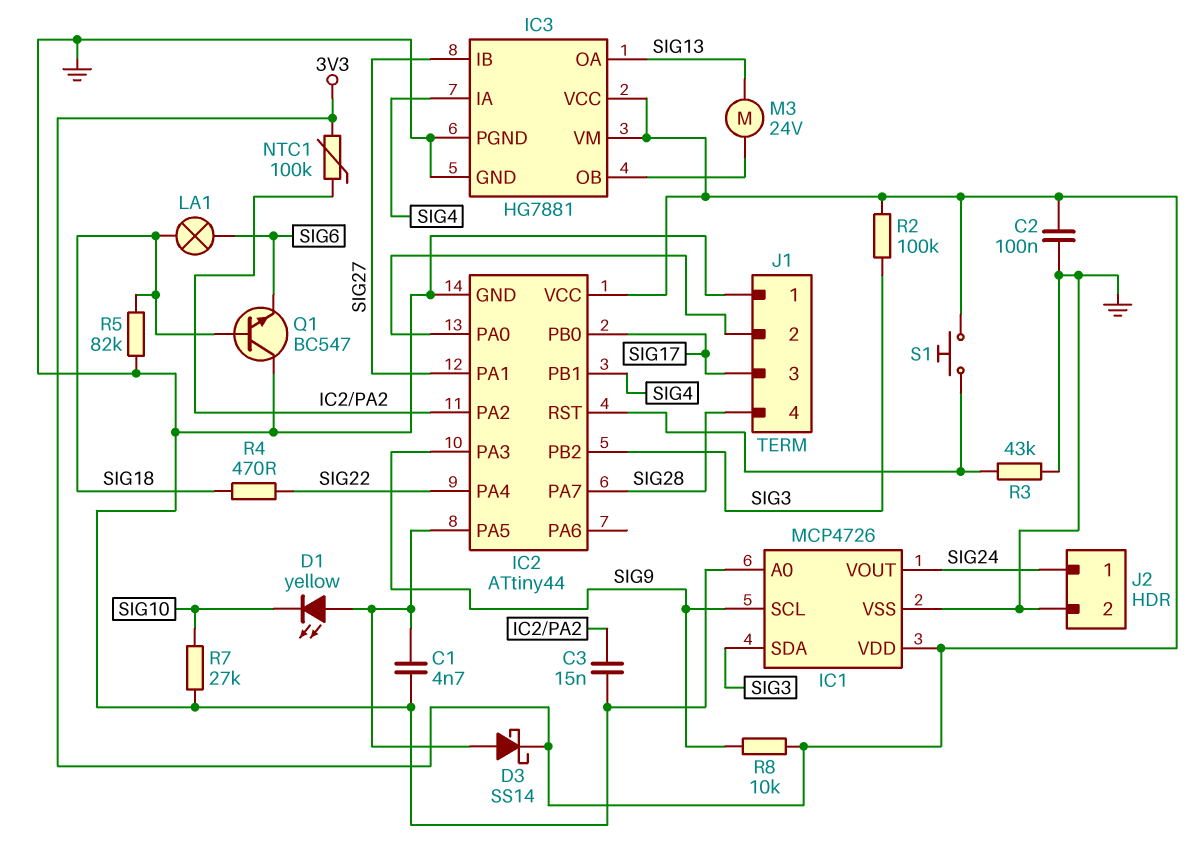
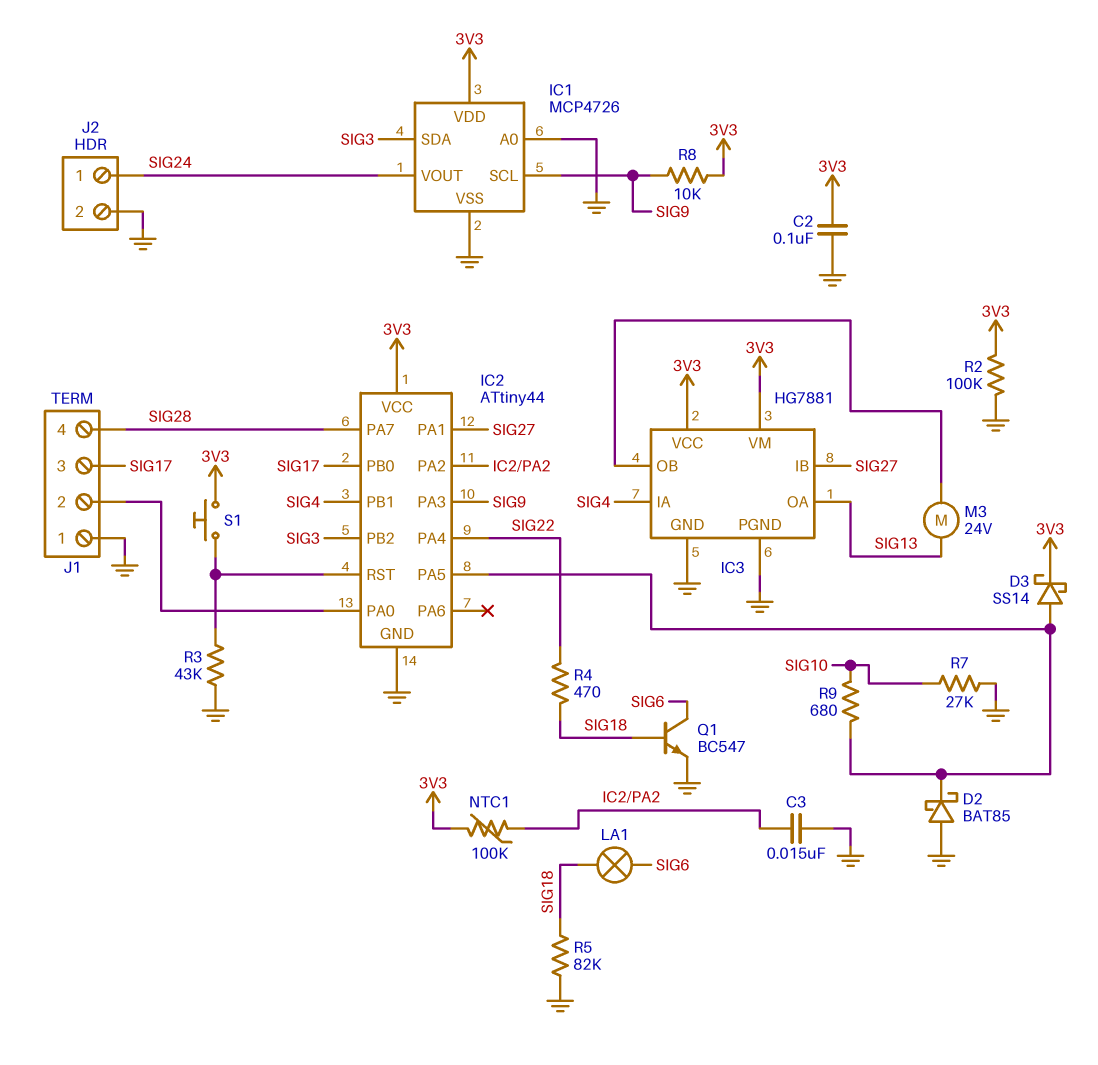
C1: 4.7nF (GND, IC2/PA5) -> none
D1: LED yellow (A IC2/PA5, K SIG10) -> none
D2: none -> schottky BAT85 (A GND, K IC2/PA5)
Q1: NPN BC547 (B SIG18, C GND, E SIG6) -> NPN BC547 (B SIG18, C SIG6, E GND)
R2: 100k (3V3, SIG3) -> 100k (3V3, GND)
R9: none -> 680 (IC2/PA5, SIG10)

